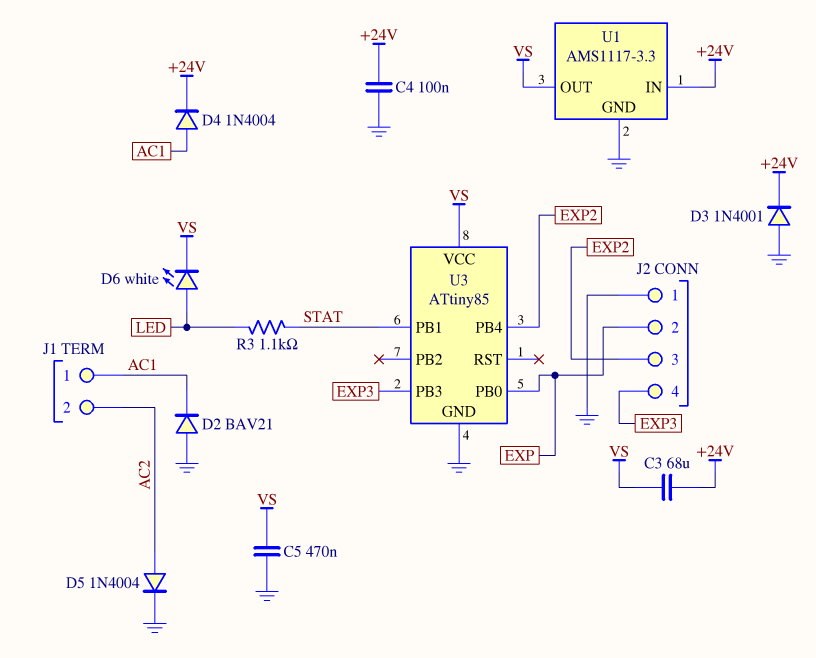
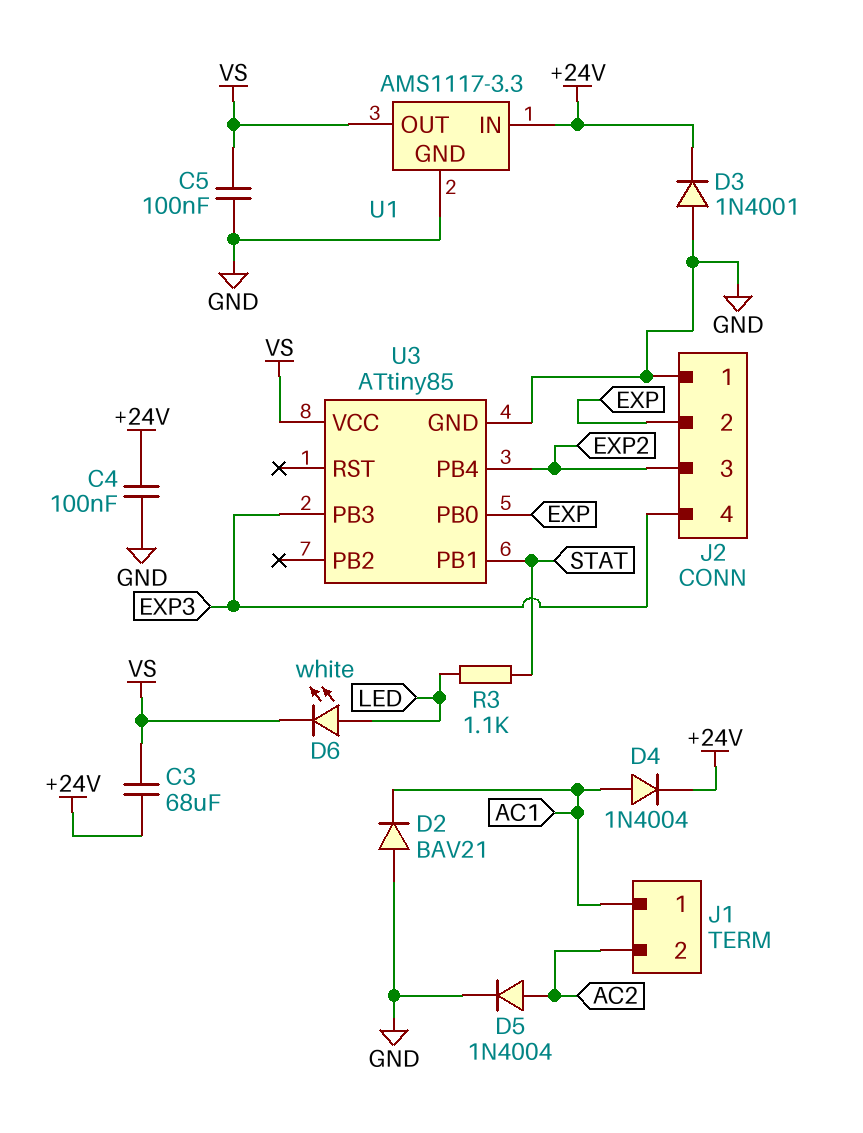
C5: 470nF (GND, VS) -> 100nF (GND, VS)

